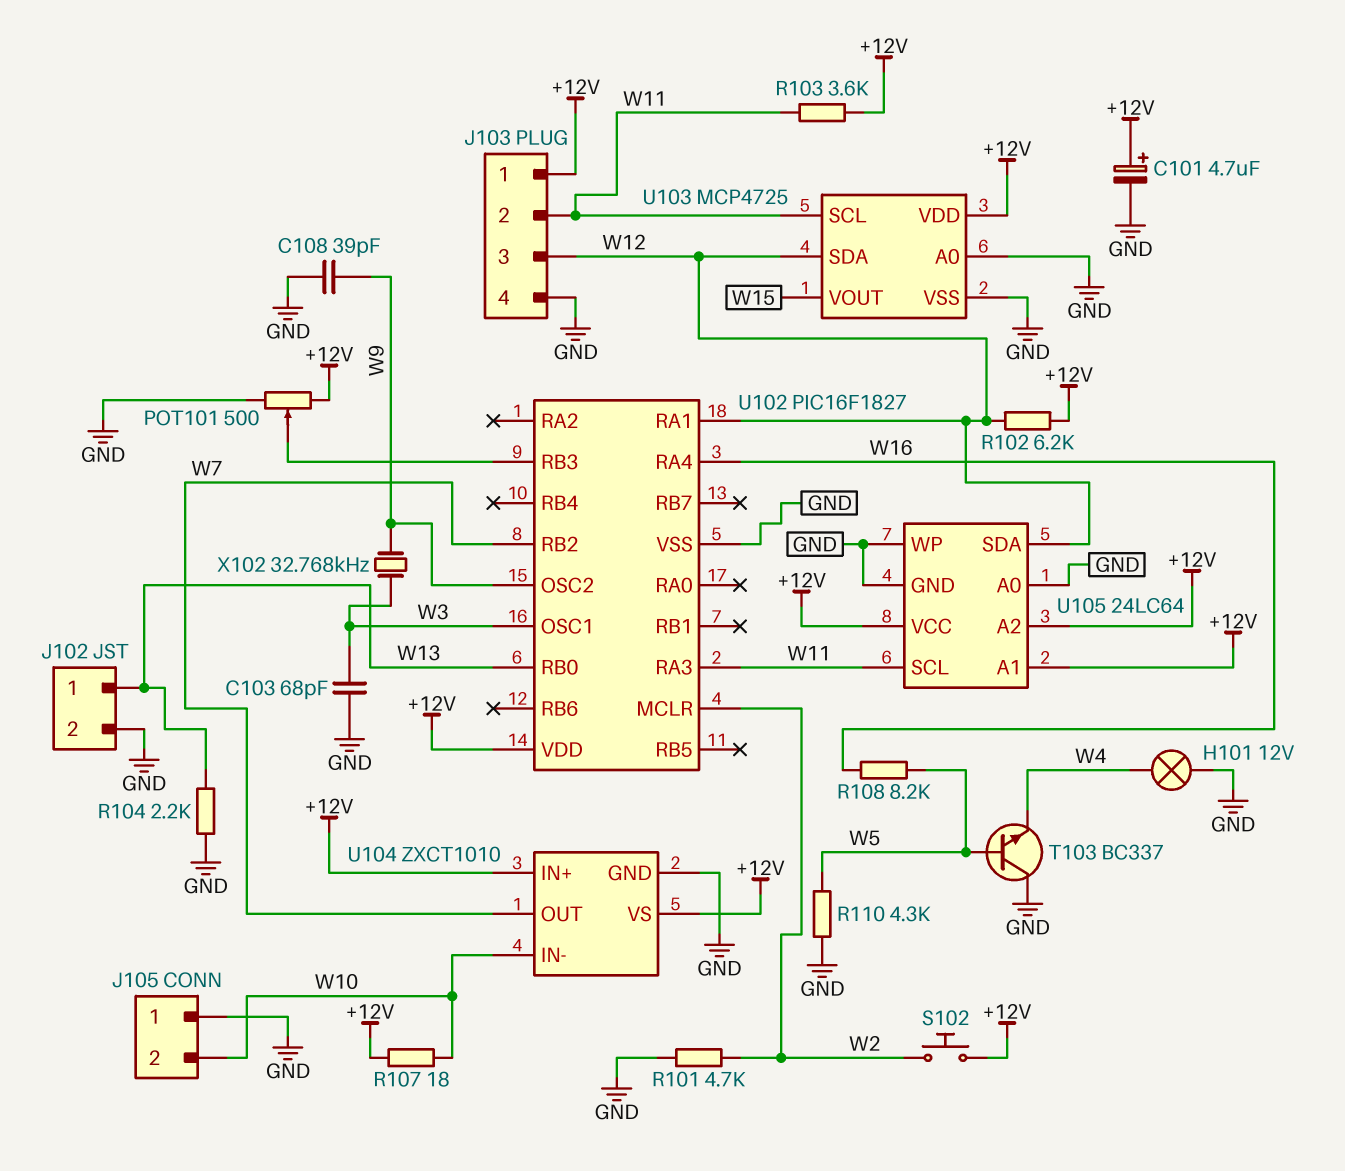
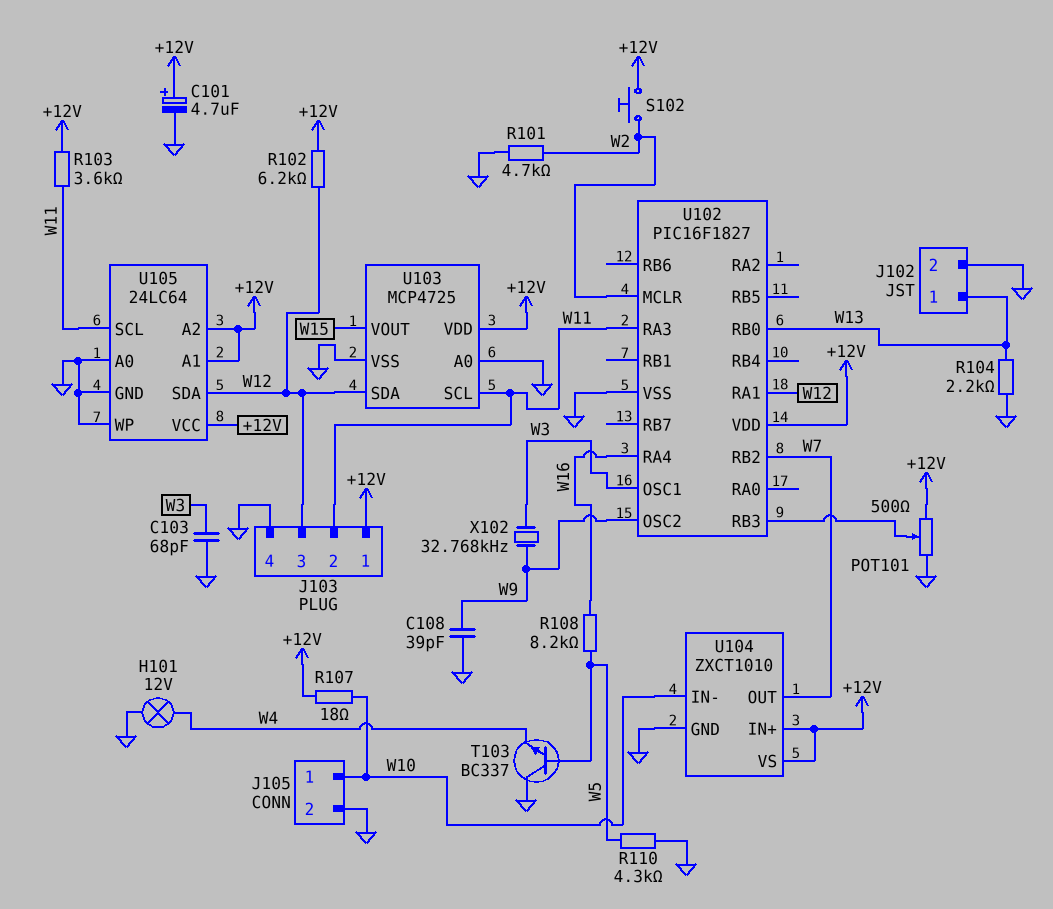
J105 pin 1: GND -> W10
J105 pin 2: W10 -> GND

